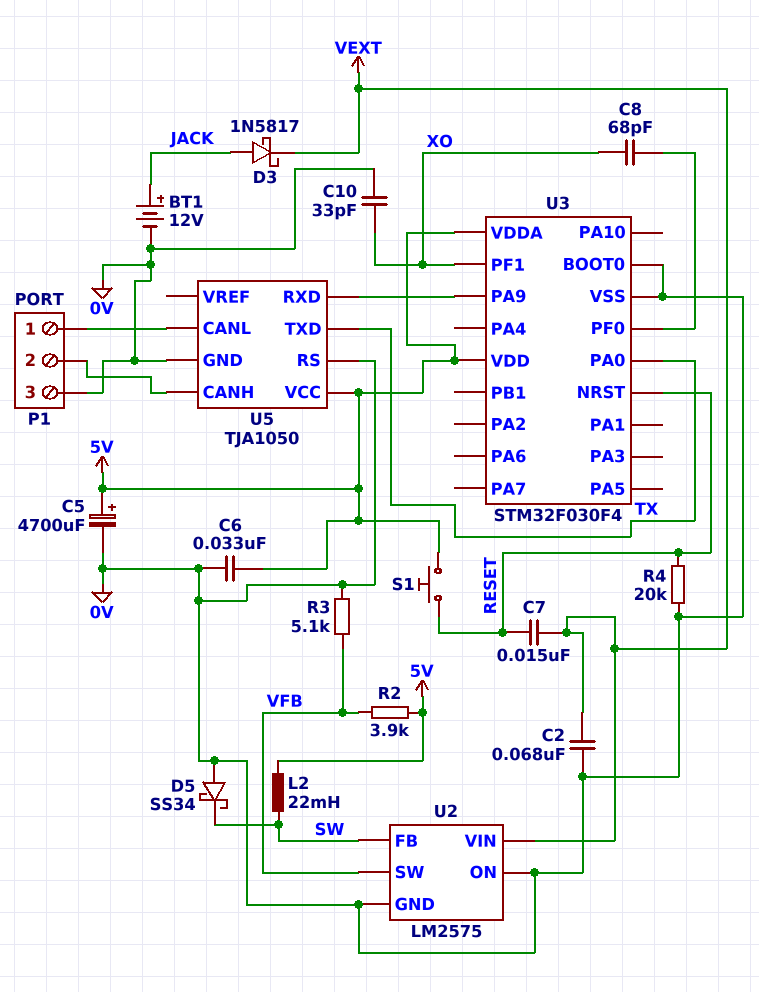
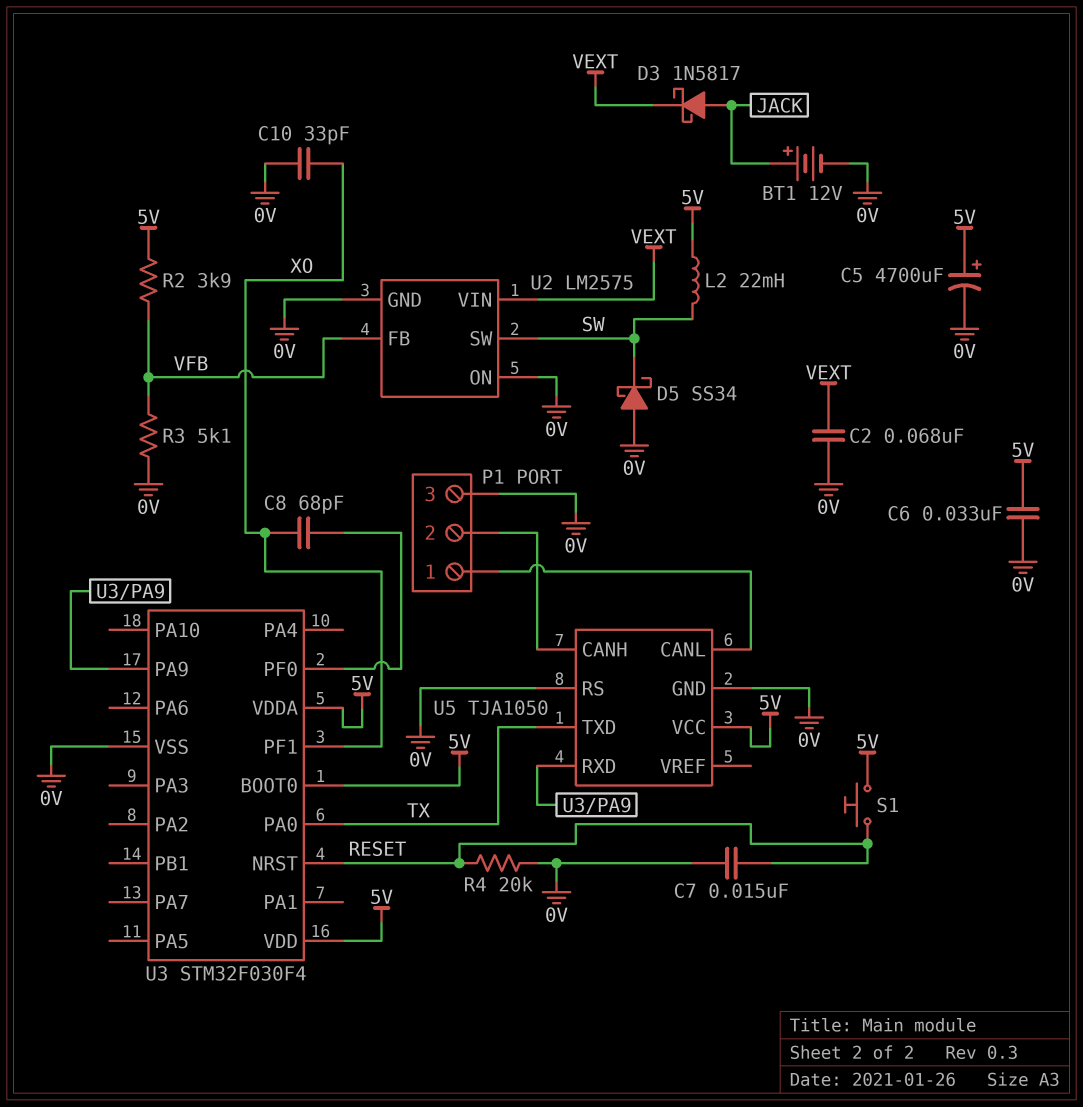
C7: 15nF (RESET, VEXT) -> 15nF (0V, RESET)
U2 pin FB: SW -> VFB
U2 pin SW: VFB -> SW
U3 pin BOOT0: 0V -> 5V

